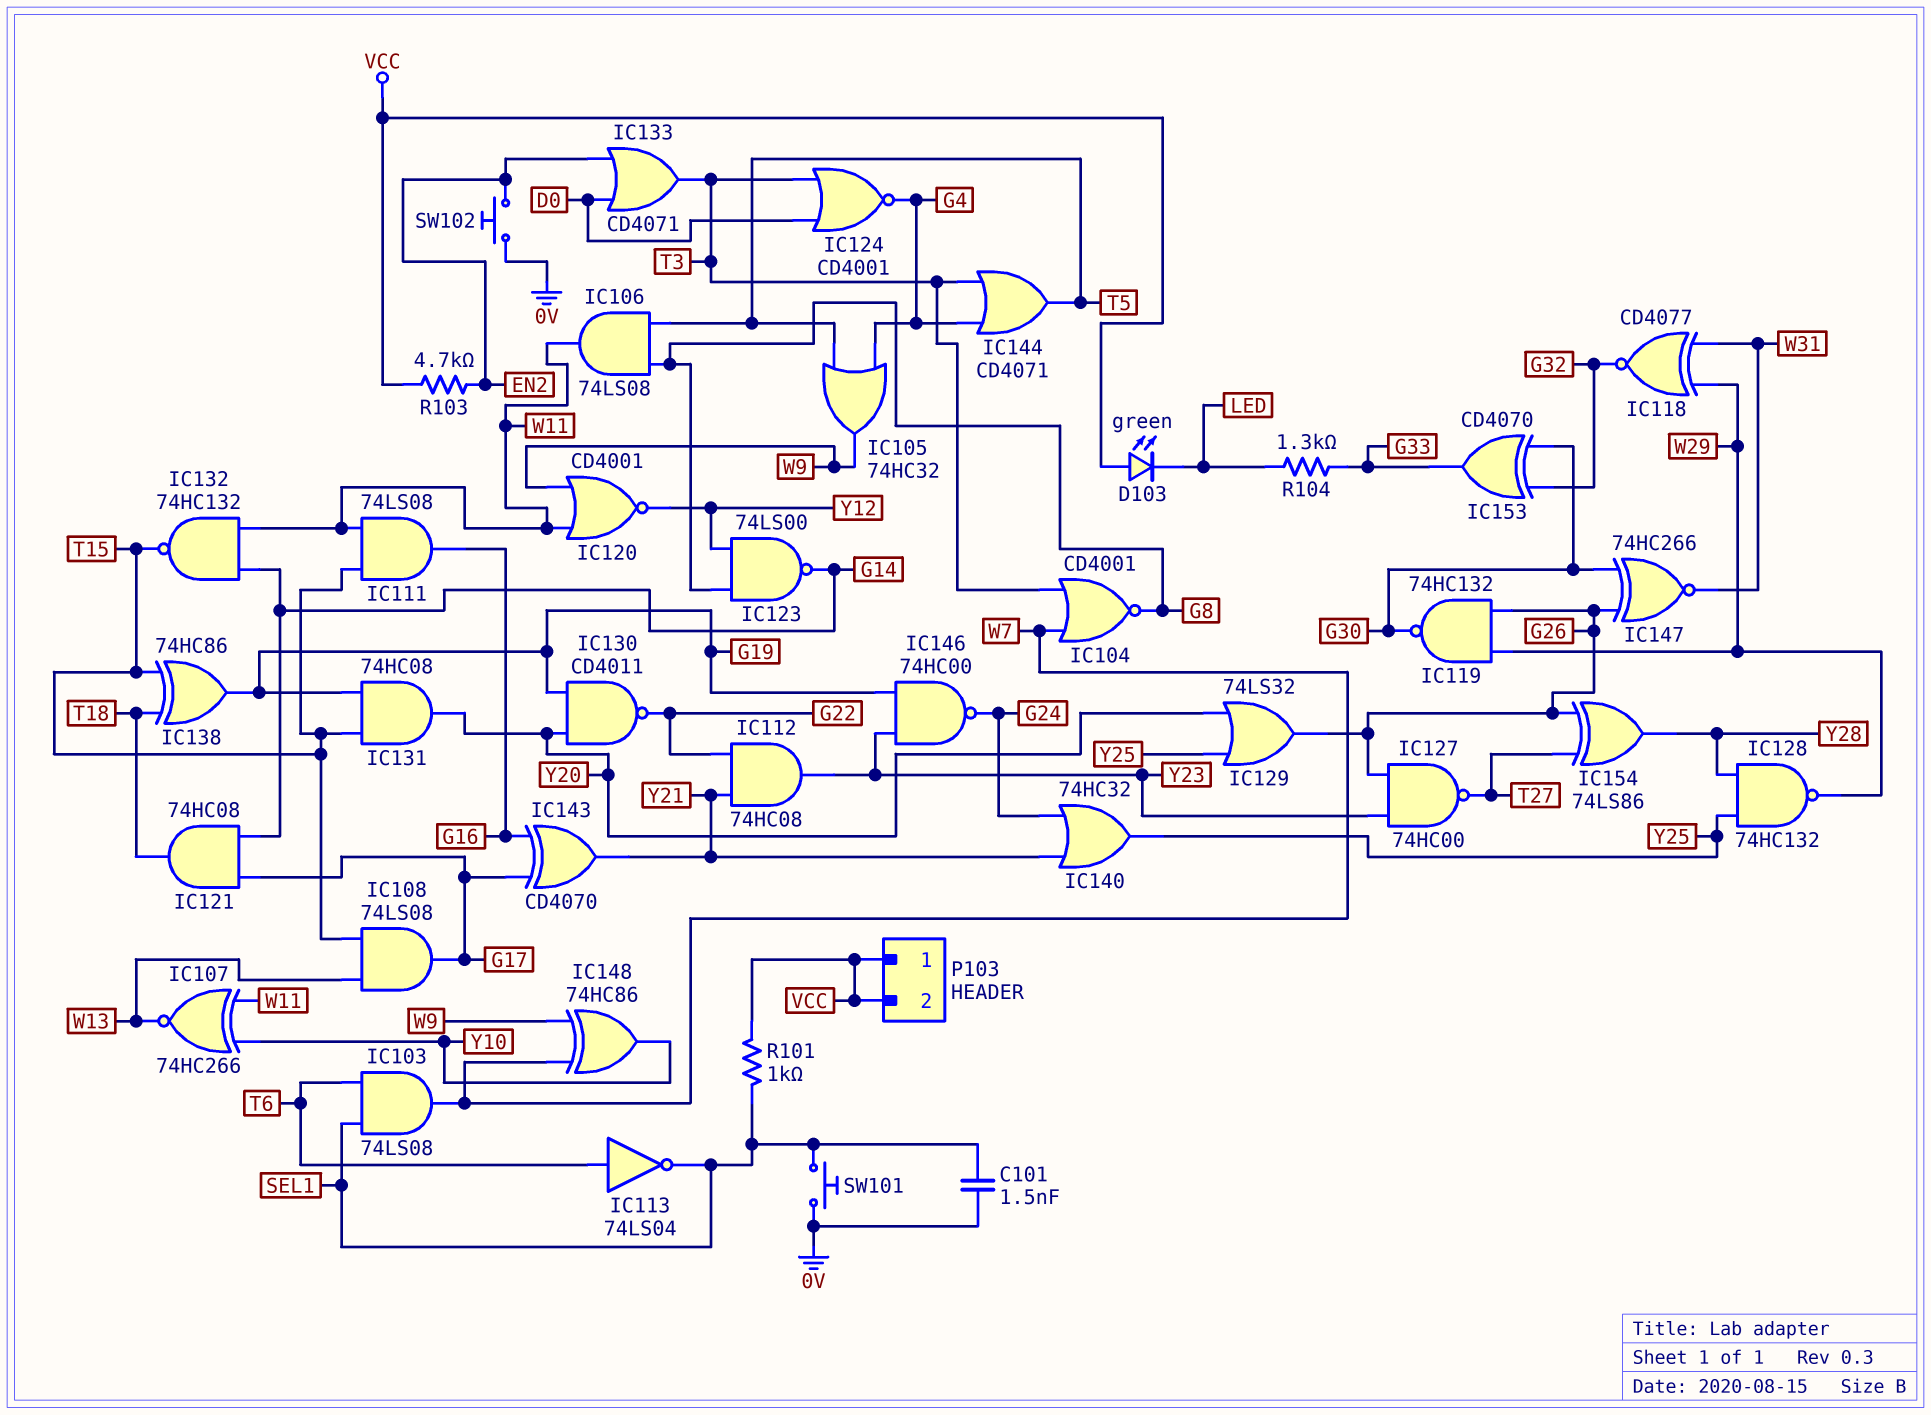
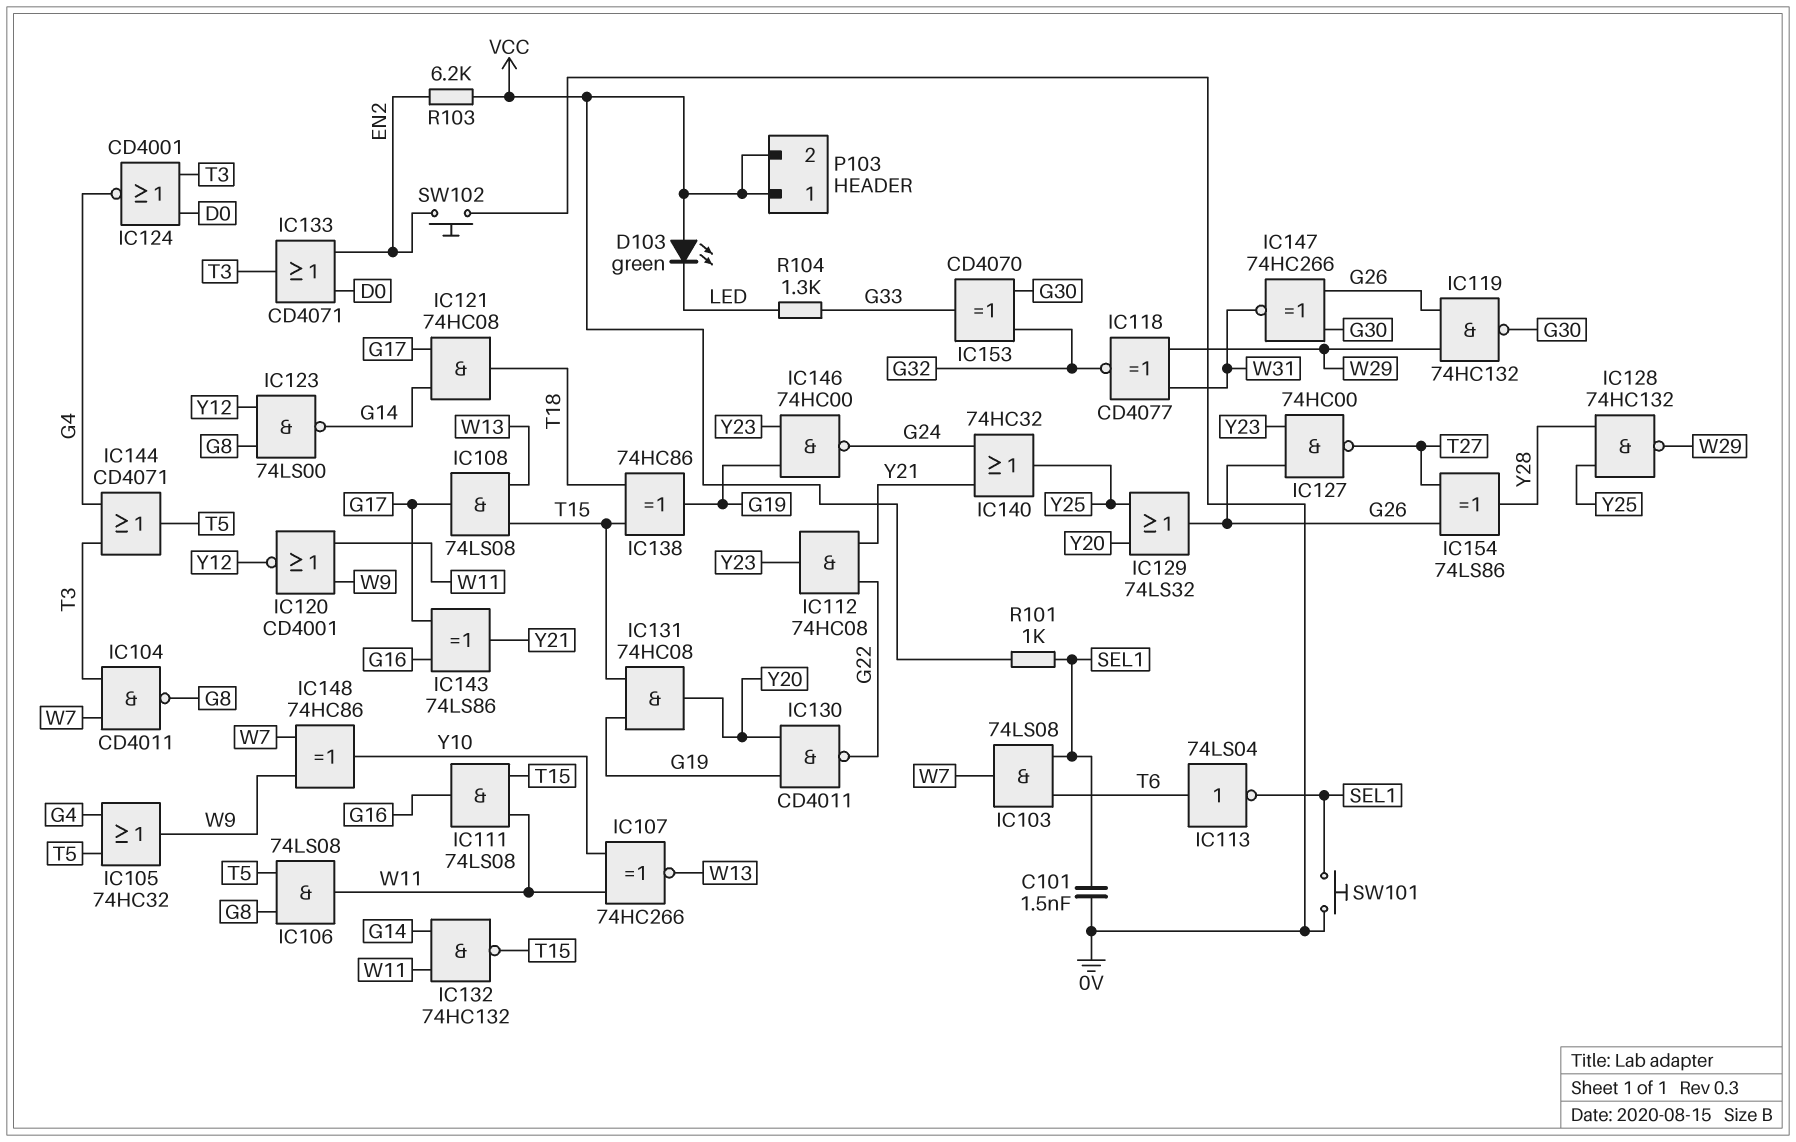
IC104: NOR CD4001 (in T3, in W7, out G8) -> NAND CD4011 (in T3, in W7, out G8)
IC143: XOR CD4070 (in G16, in G17, out Y21) -> XOR 74LS86 (in G16, in G17, out Y21)
R103: 4.7k (EN2, VCC) -> 6.2k (EN2, VCC)

